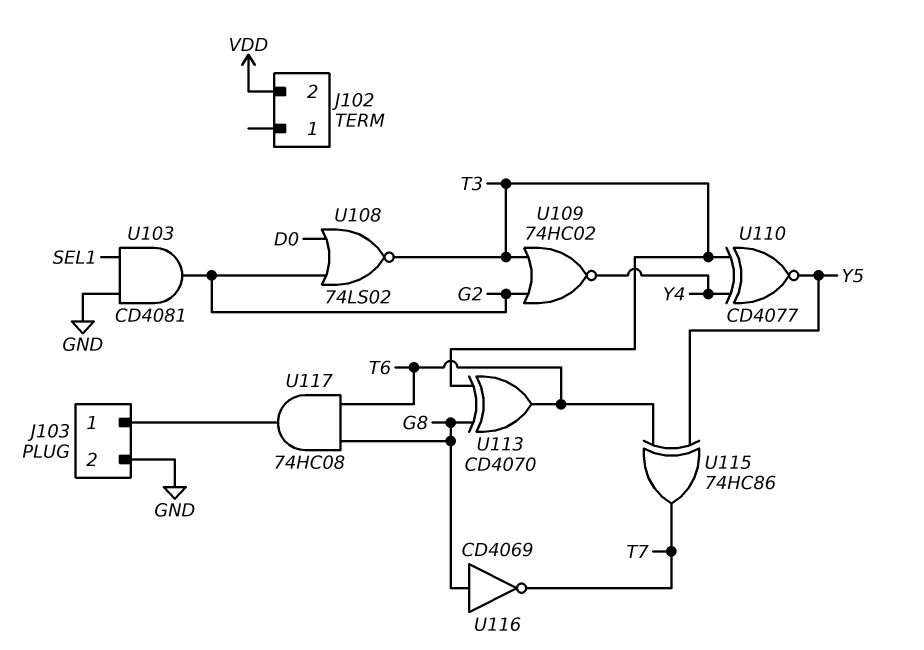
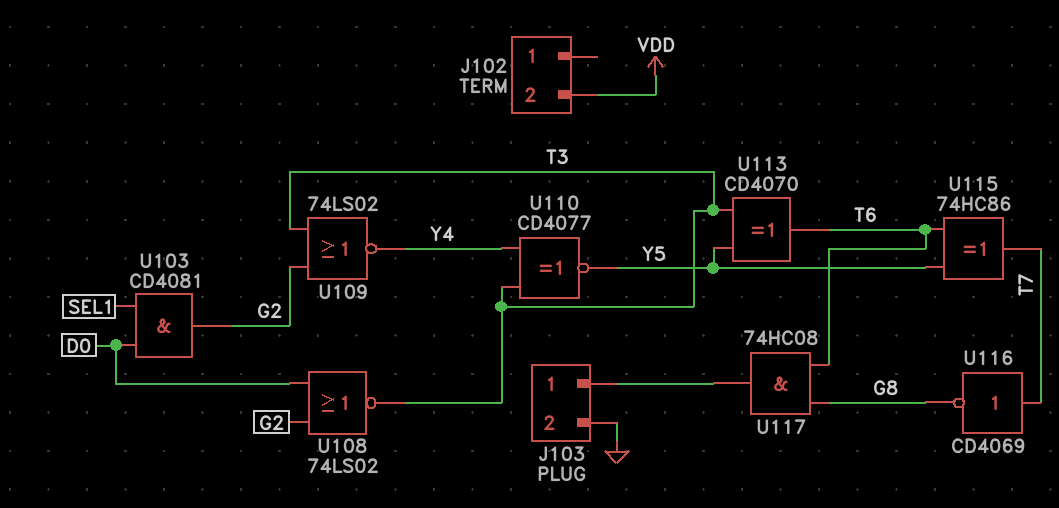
U103: AND CD4081 (in GND, in SEL1, out G2) -> AND CD4081 (in D0, in SEL1, out G2)
U109: NOR 74HC02 (in G2, in T3, out Y4) -> NOR 74LS02 (in G2, in T3, out Y4)
U113: XOR CD4070 (in G8, in T3, out T6) -> XOR CD4070 (in T3, in Y5, out T6)
U116: NOT CD4069 (in G8, out T7) -> NOT CD4069 (in T7, out G8)

